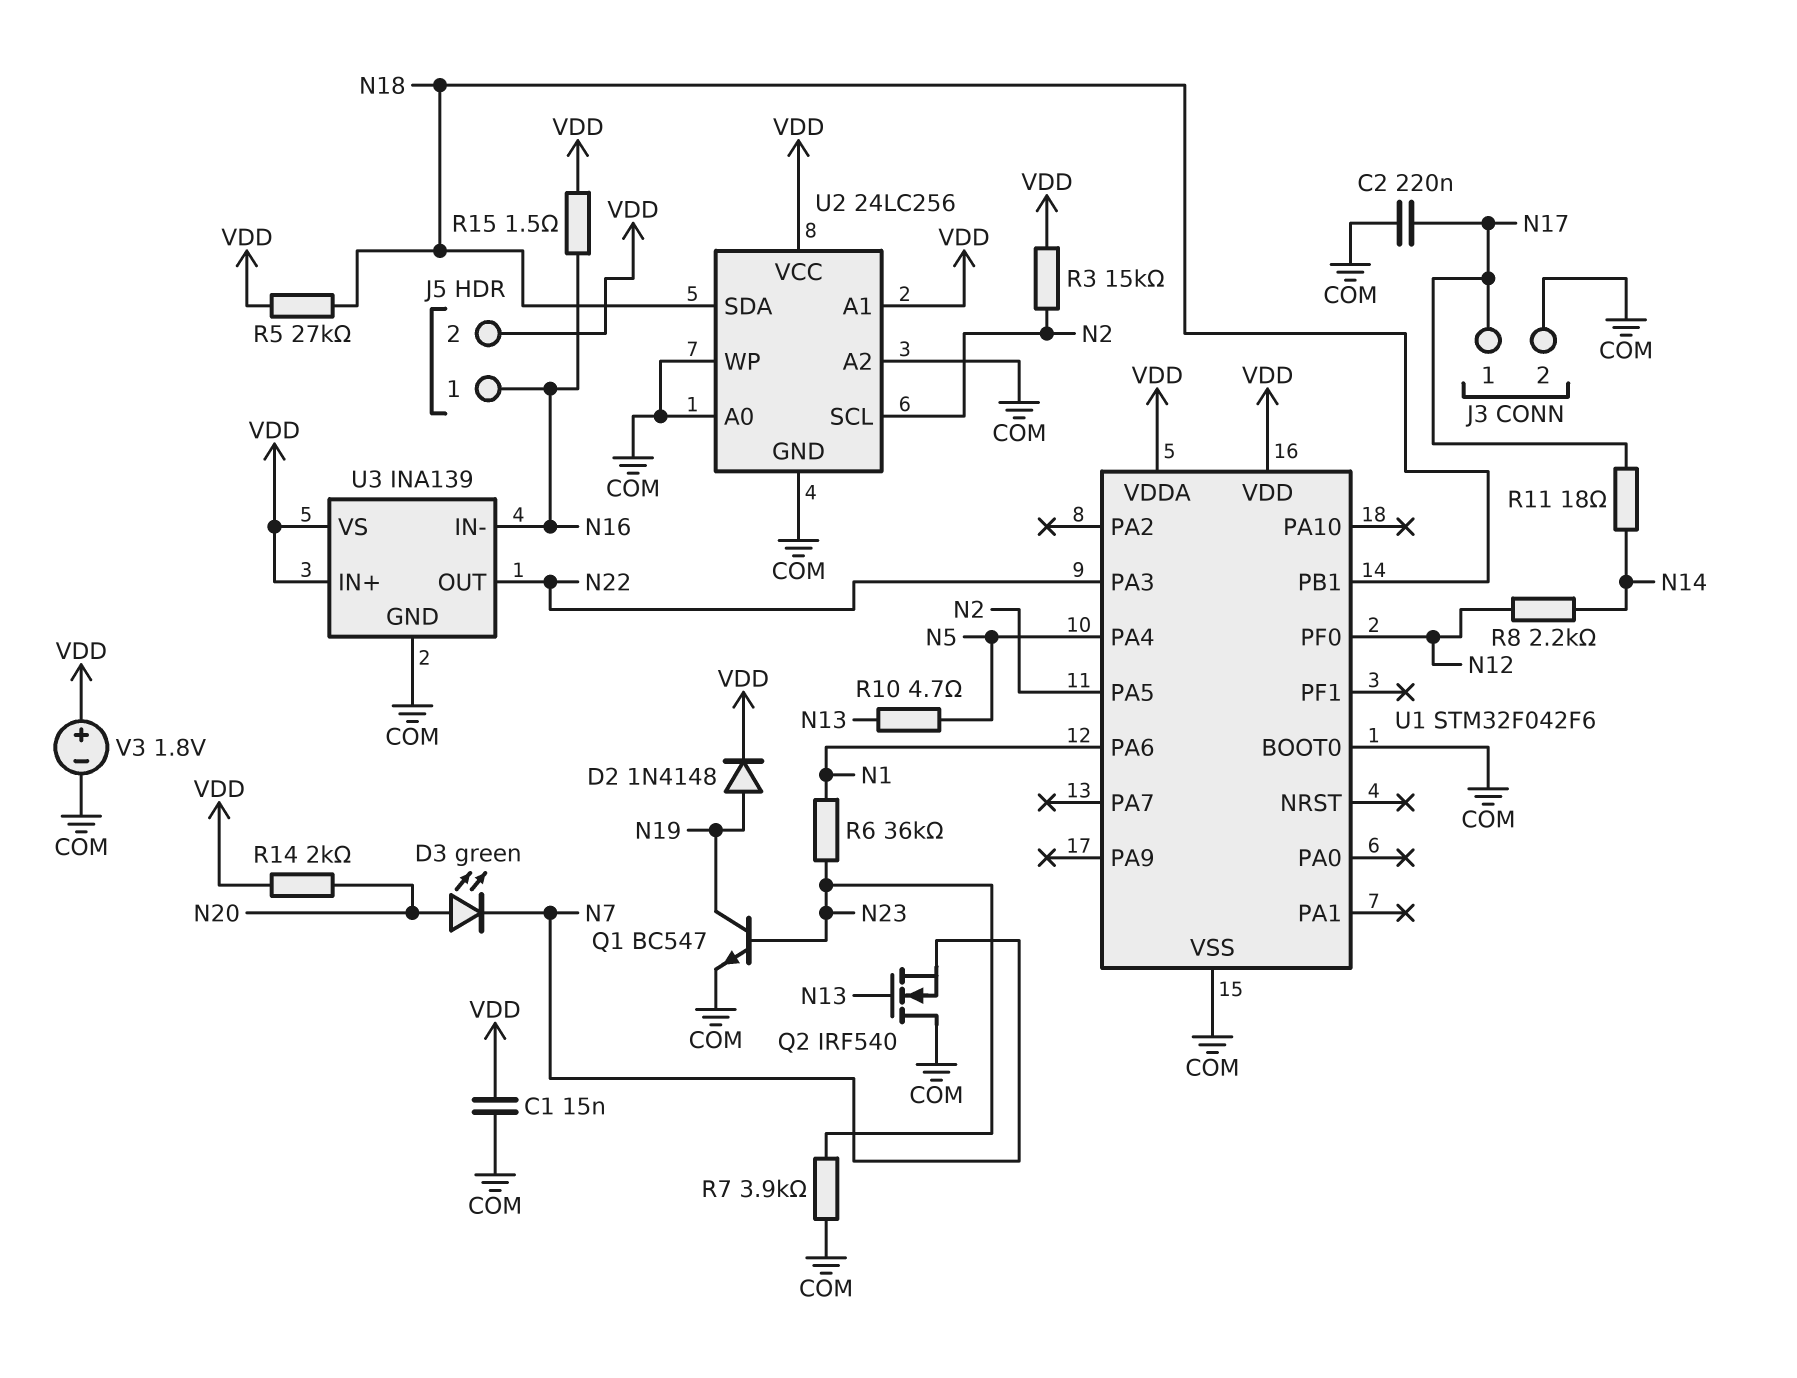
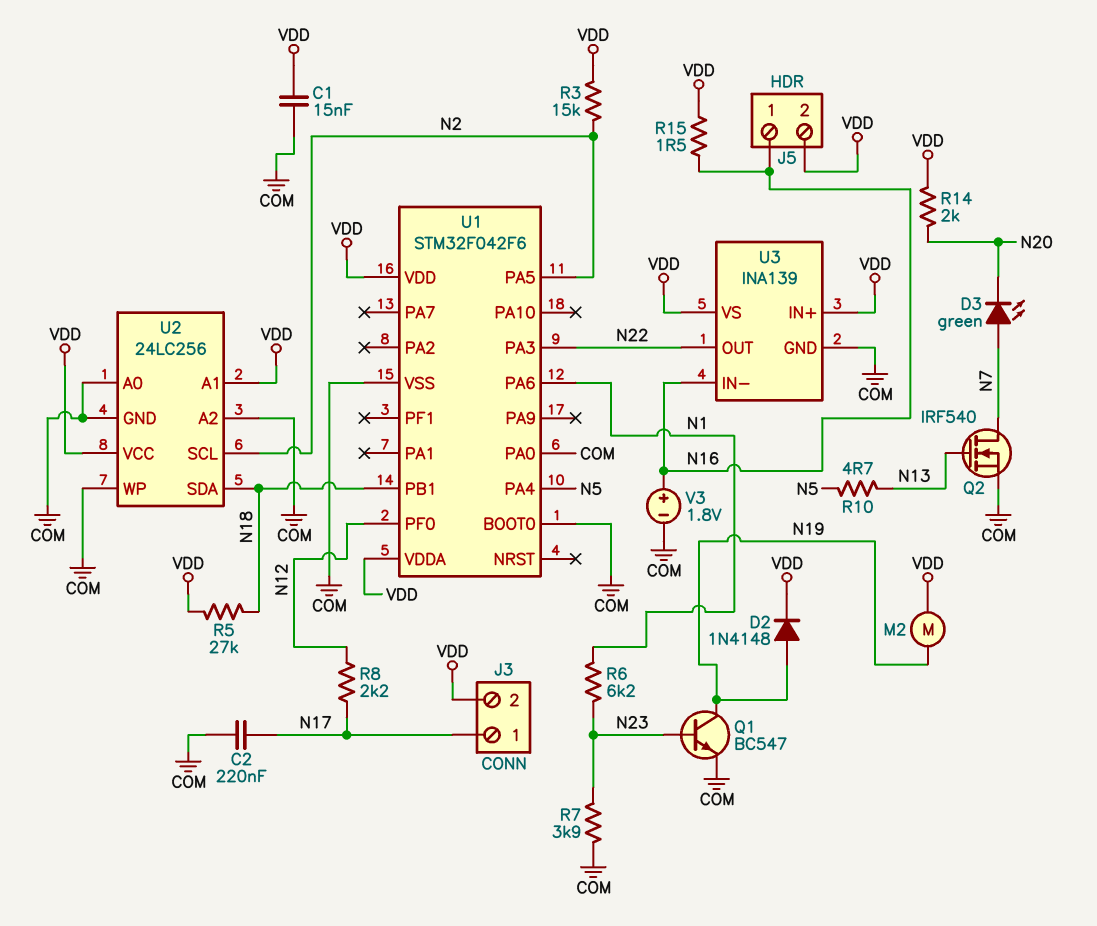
D3: LED green (A N20, K N7) -> LED green (A N7, K N20)
J3 pin 2: COM -> VDD
M2: none -> motor (N19, VDD)
Q2: NMOS IRF540 (G N13, D COM, S N7) -> NMOS IRF540 (G N13, D N7, S COM)
R6: 36k (N1, N23) -> 6.2k (N1, N23)
R8: 2.2k (N12, N14) -> 2.2k (N12, N17)
R11: 18 (N14, N17) -> none
U1 pin PA0: none -> COM
V3: 1.8V (plus VDD, minus COM) -> 1.8V (plus N16, minus COM)

